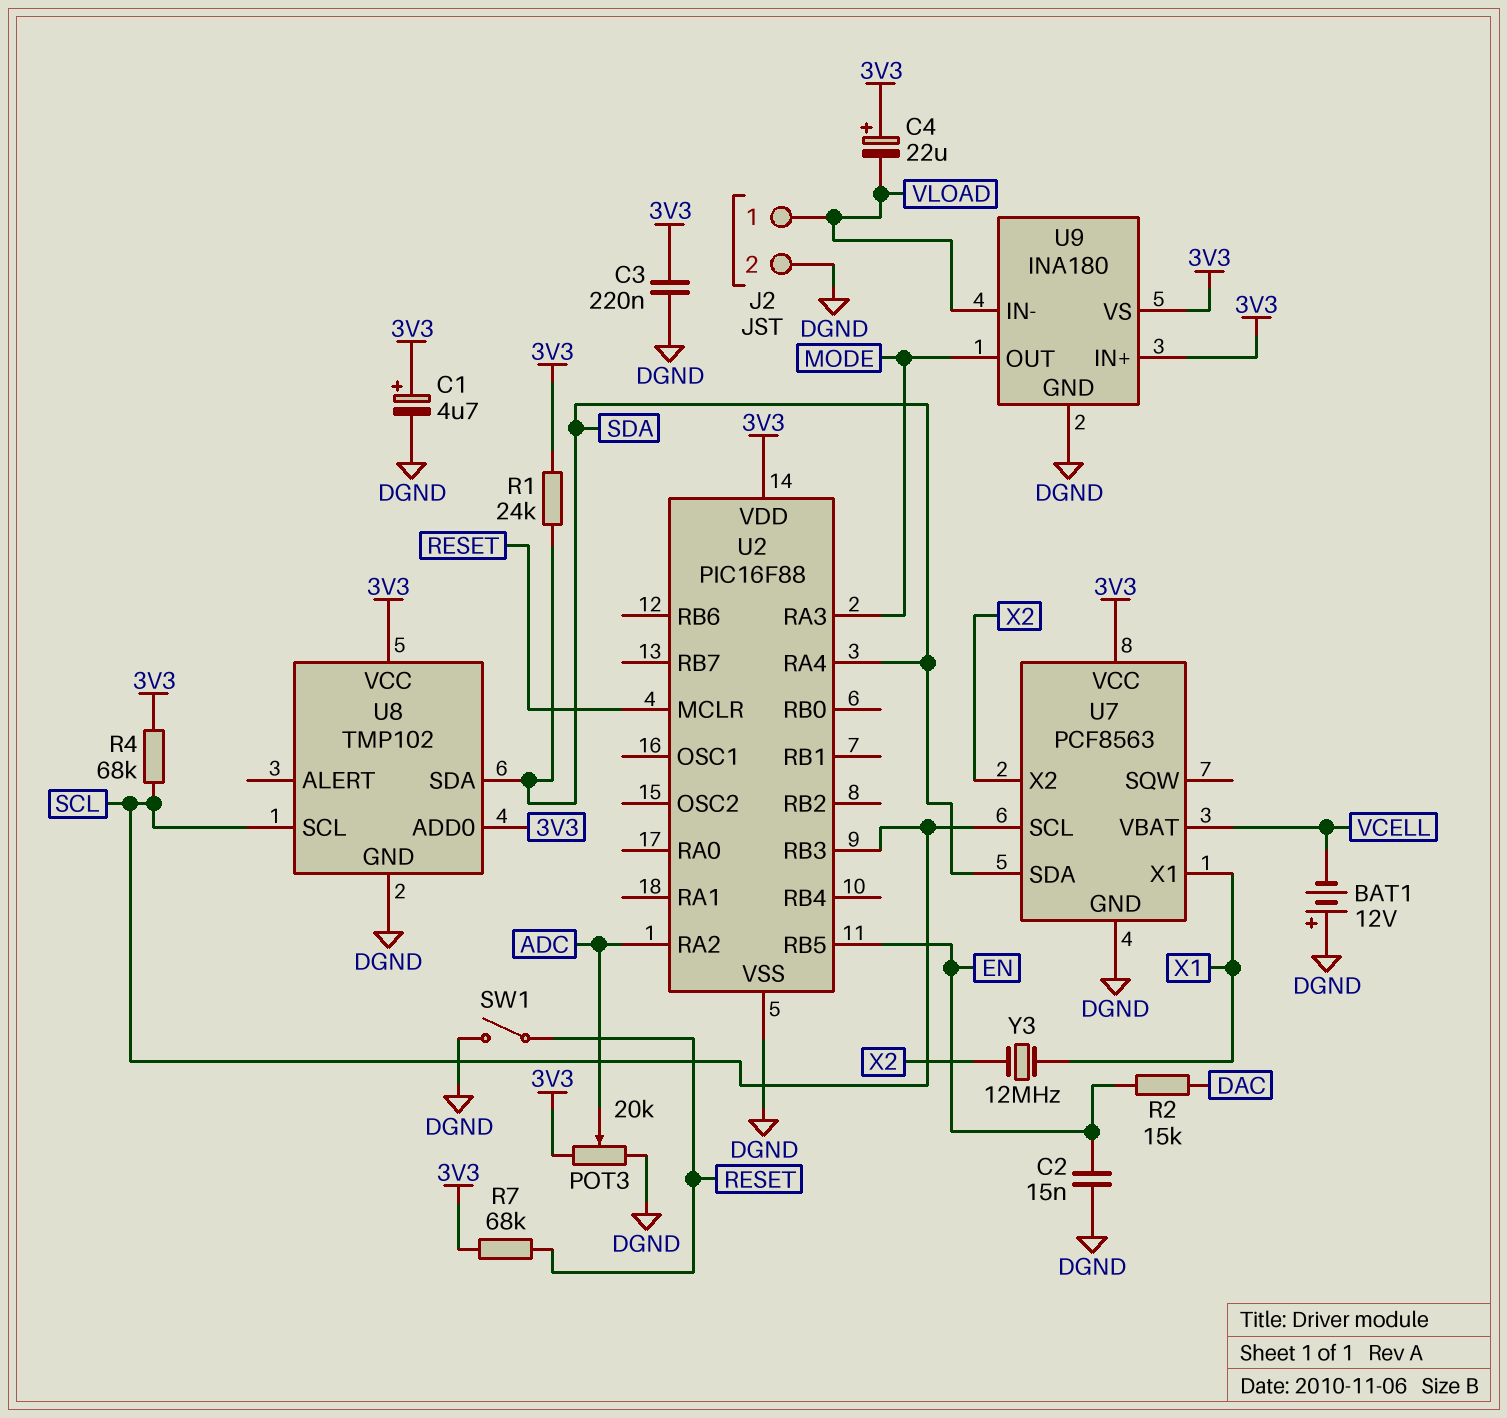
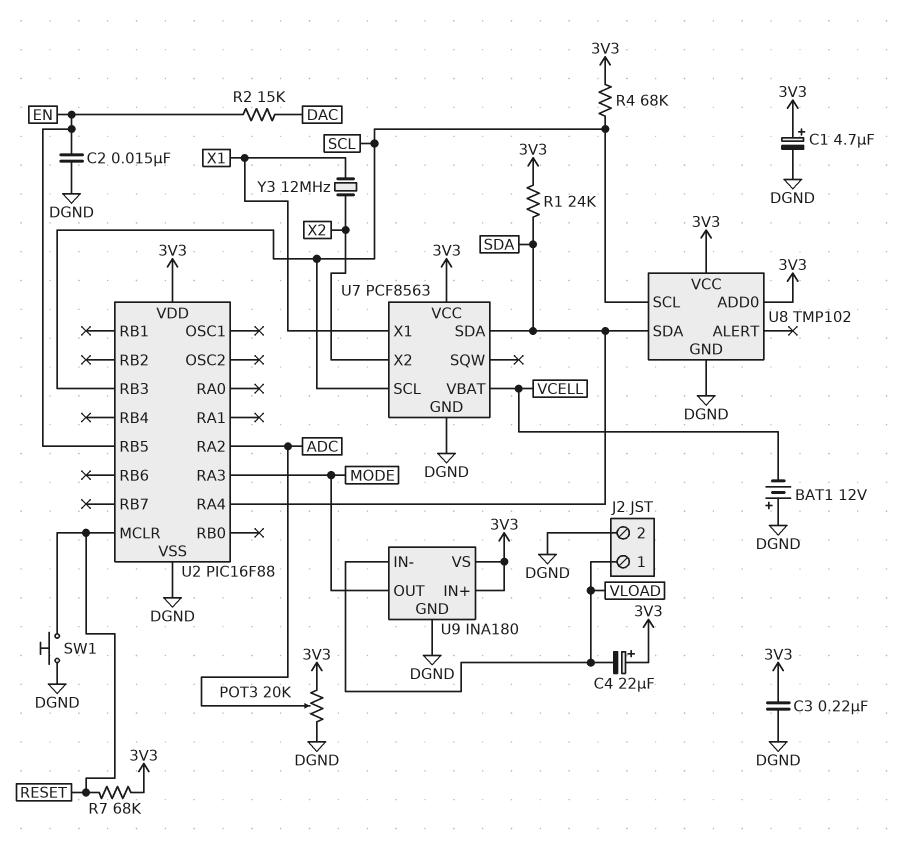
SW1: switch (DGND, RESET) -> button (DGND, RESET)

